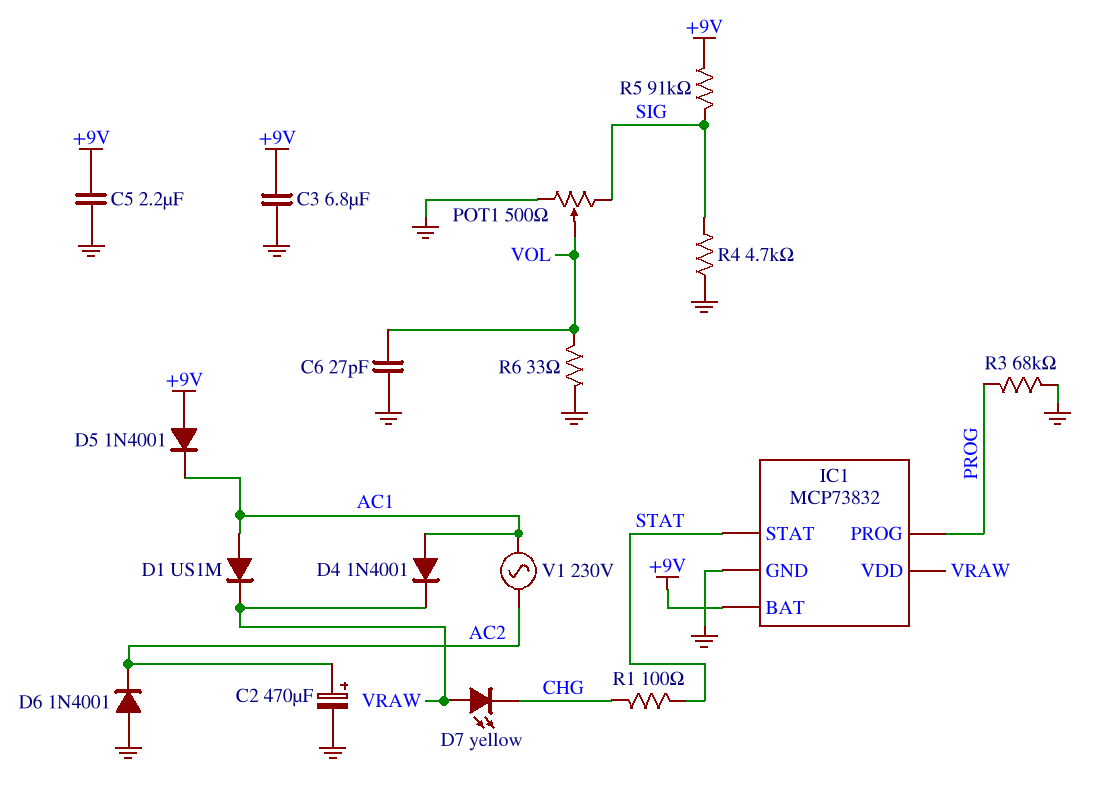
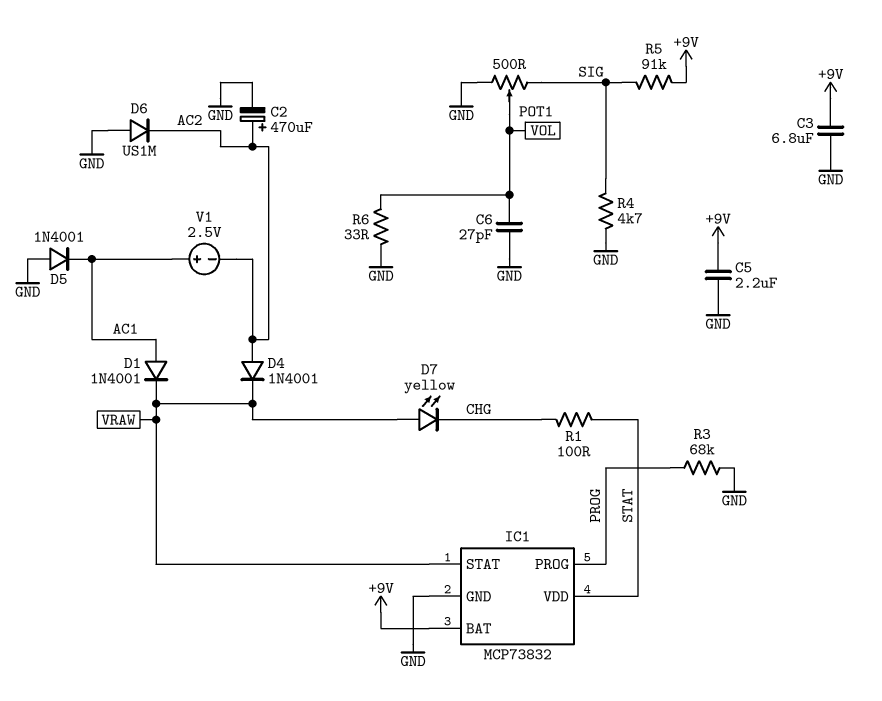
D1: diode US1M (A AC1, K VRAW) -> diode 1N4001 (A AC1, K VRAW)
D4: diode 1N4001 (A AC1, K VRAW) -> diode 1N4001 (A AC2, K VRAW)
D5: diode 1N4001 (A +9V, K AC1) -> diode 1N4001 (A GND, K AC1)
D6: diode 1N4001 (A GND, K AC2) -> diode US1M (A GND, K AC2)
IC1 pin STAT: STAT -> VRAW
IC1 pin VDD: VRAW -> STAT
V1: AC 230V (AC1, AC2) -> 2.5V (plus AC1, minus AC2)

